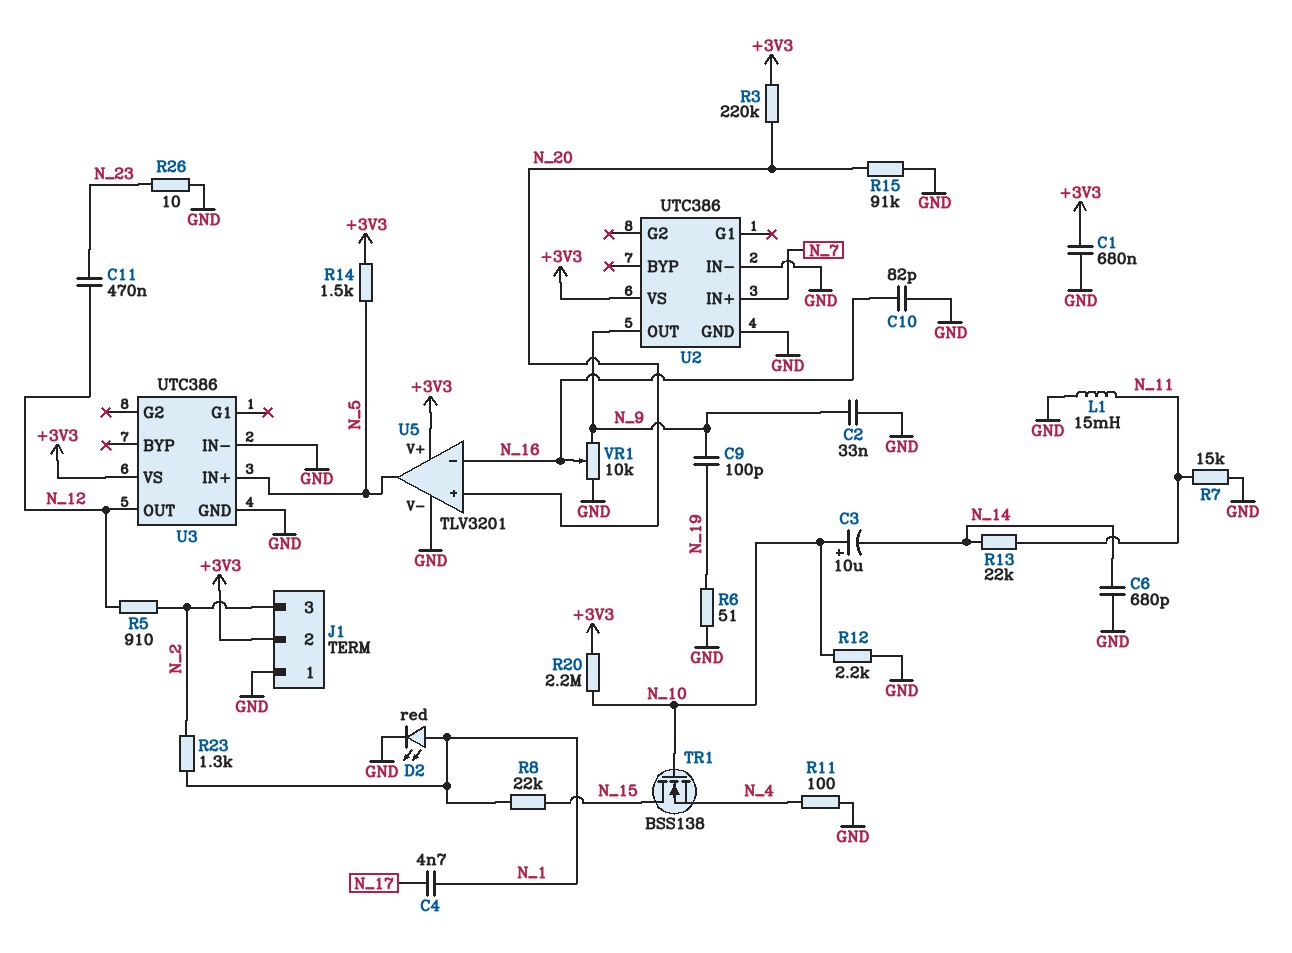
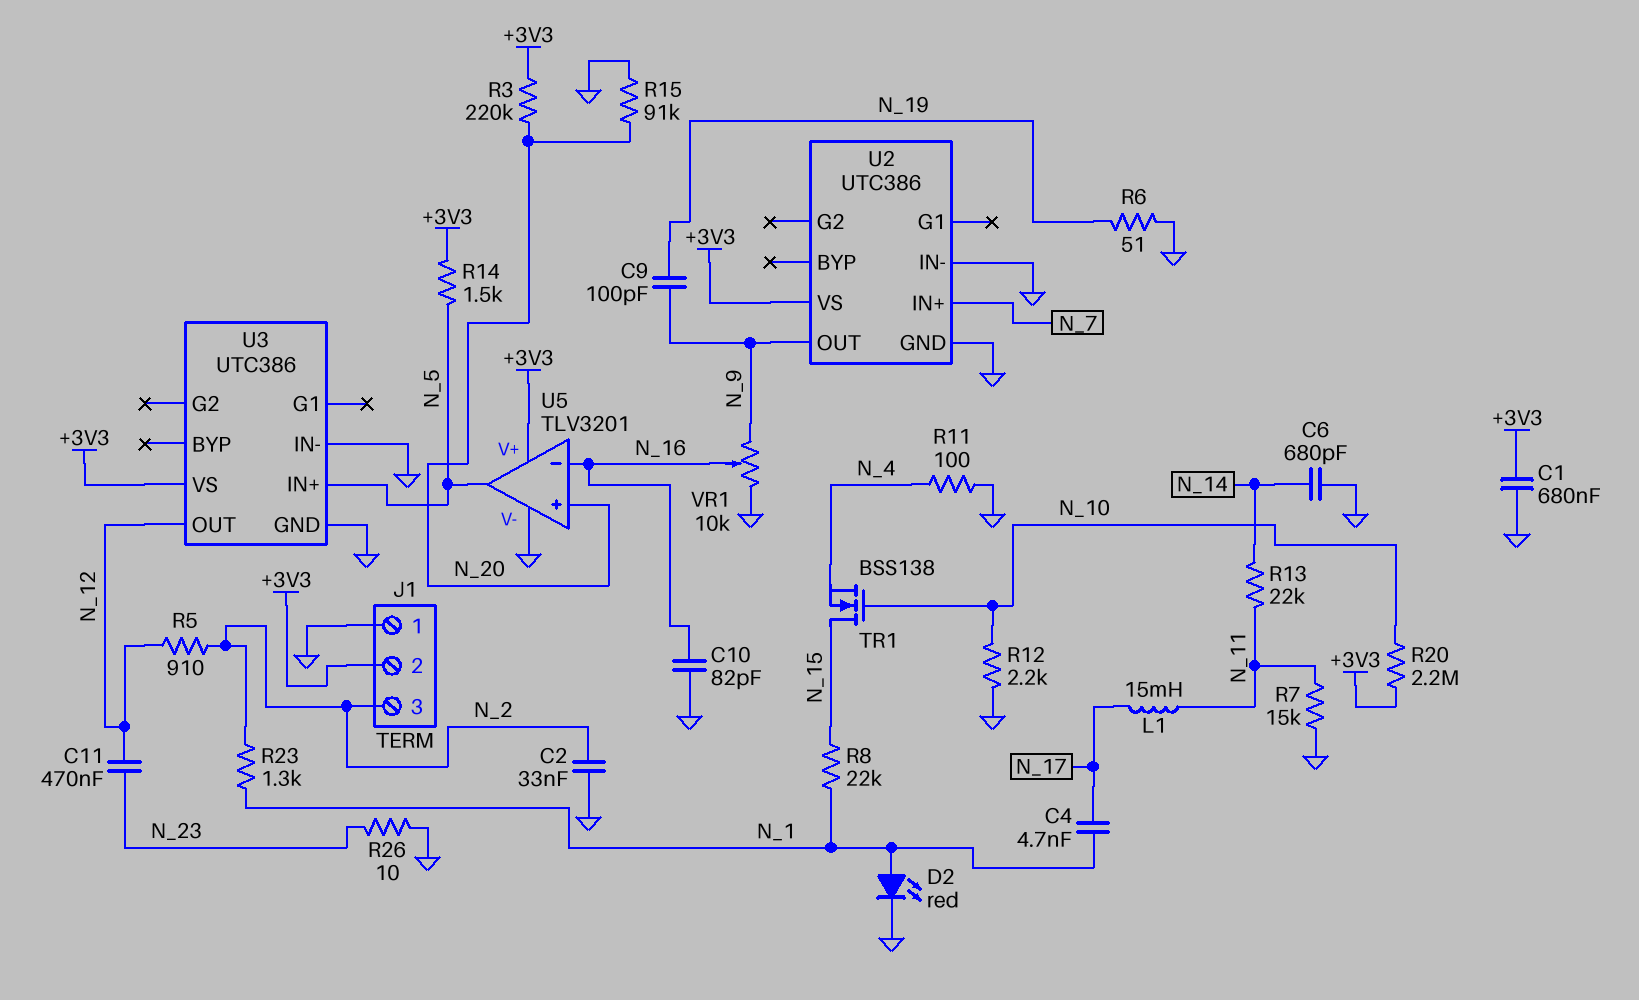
C2: 33nF (GND, N_9) -> 33nF (GND, N_2)
C3: 10uF (plus N_10, minus N_14) -> none
L1: 15mH (GND, N_11) -> 15mH (N_11, N_17)

